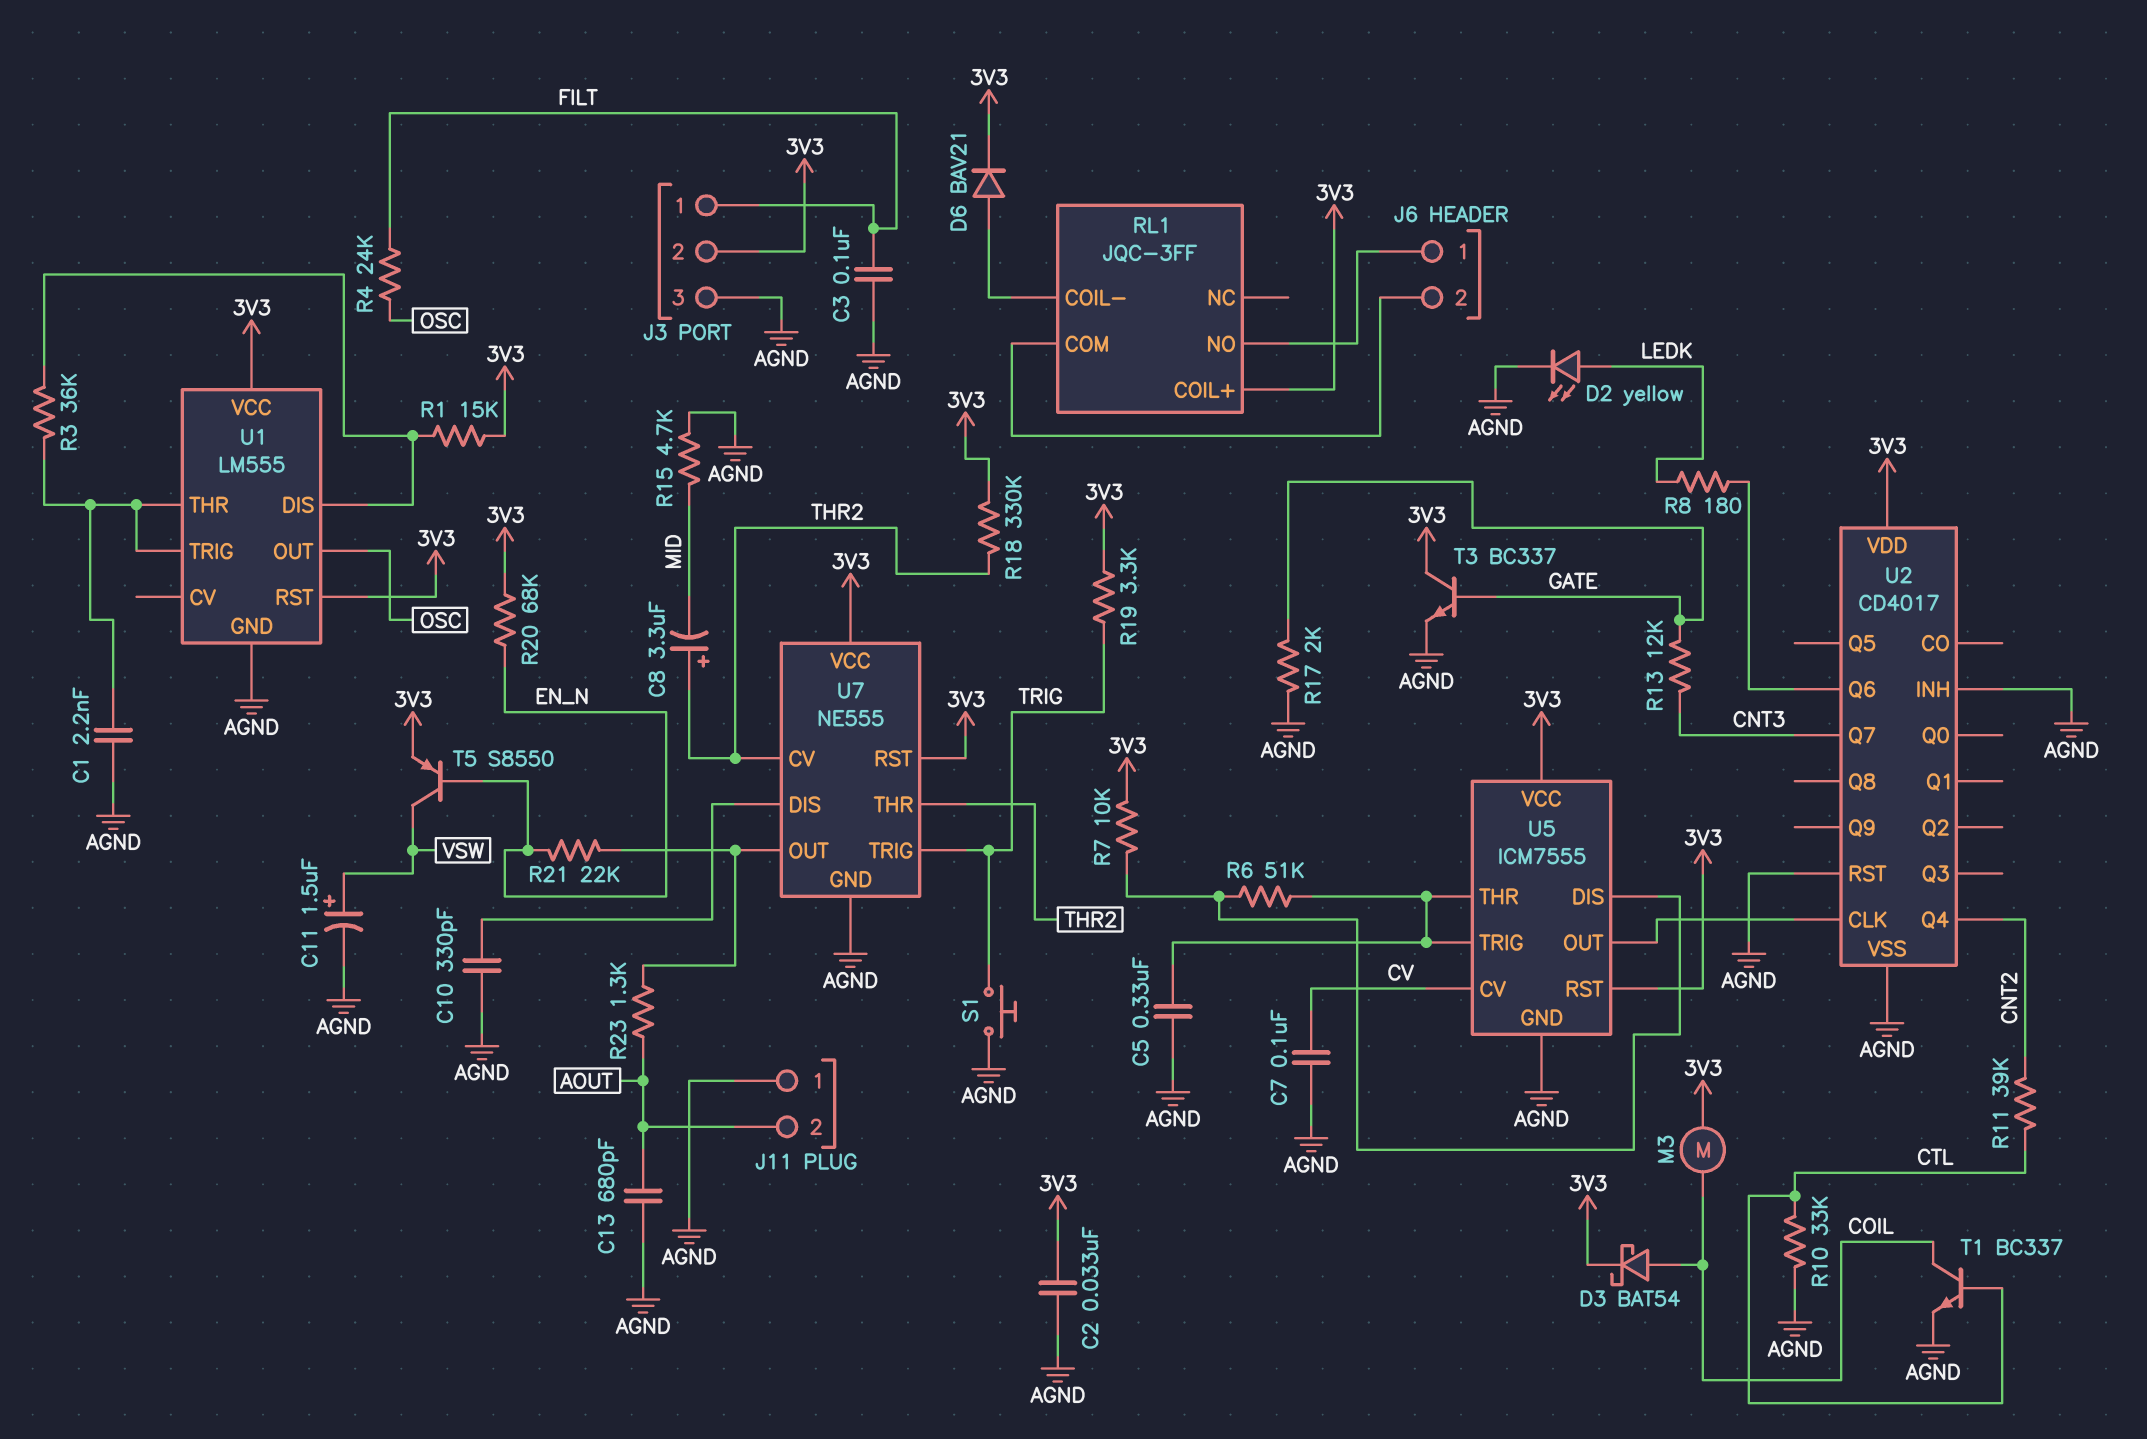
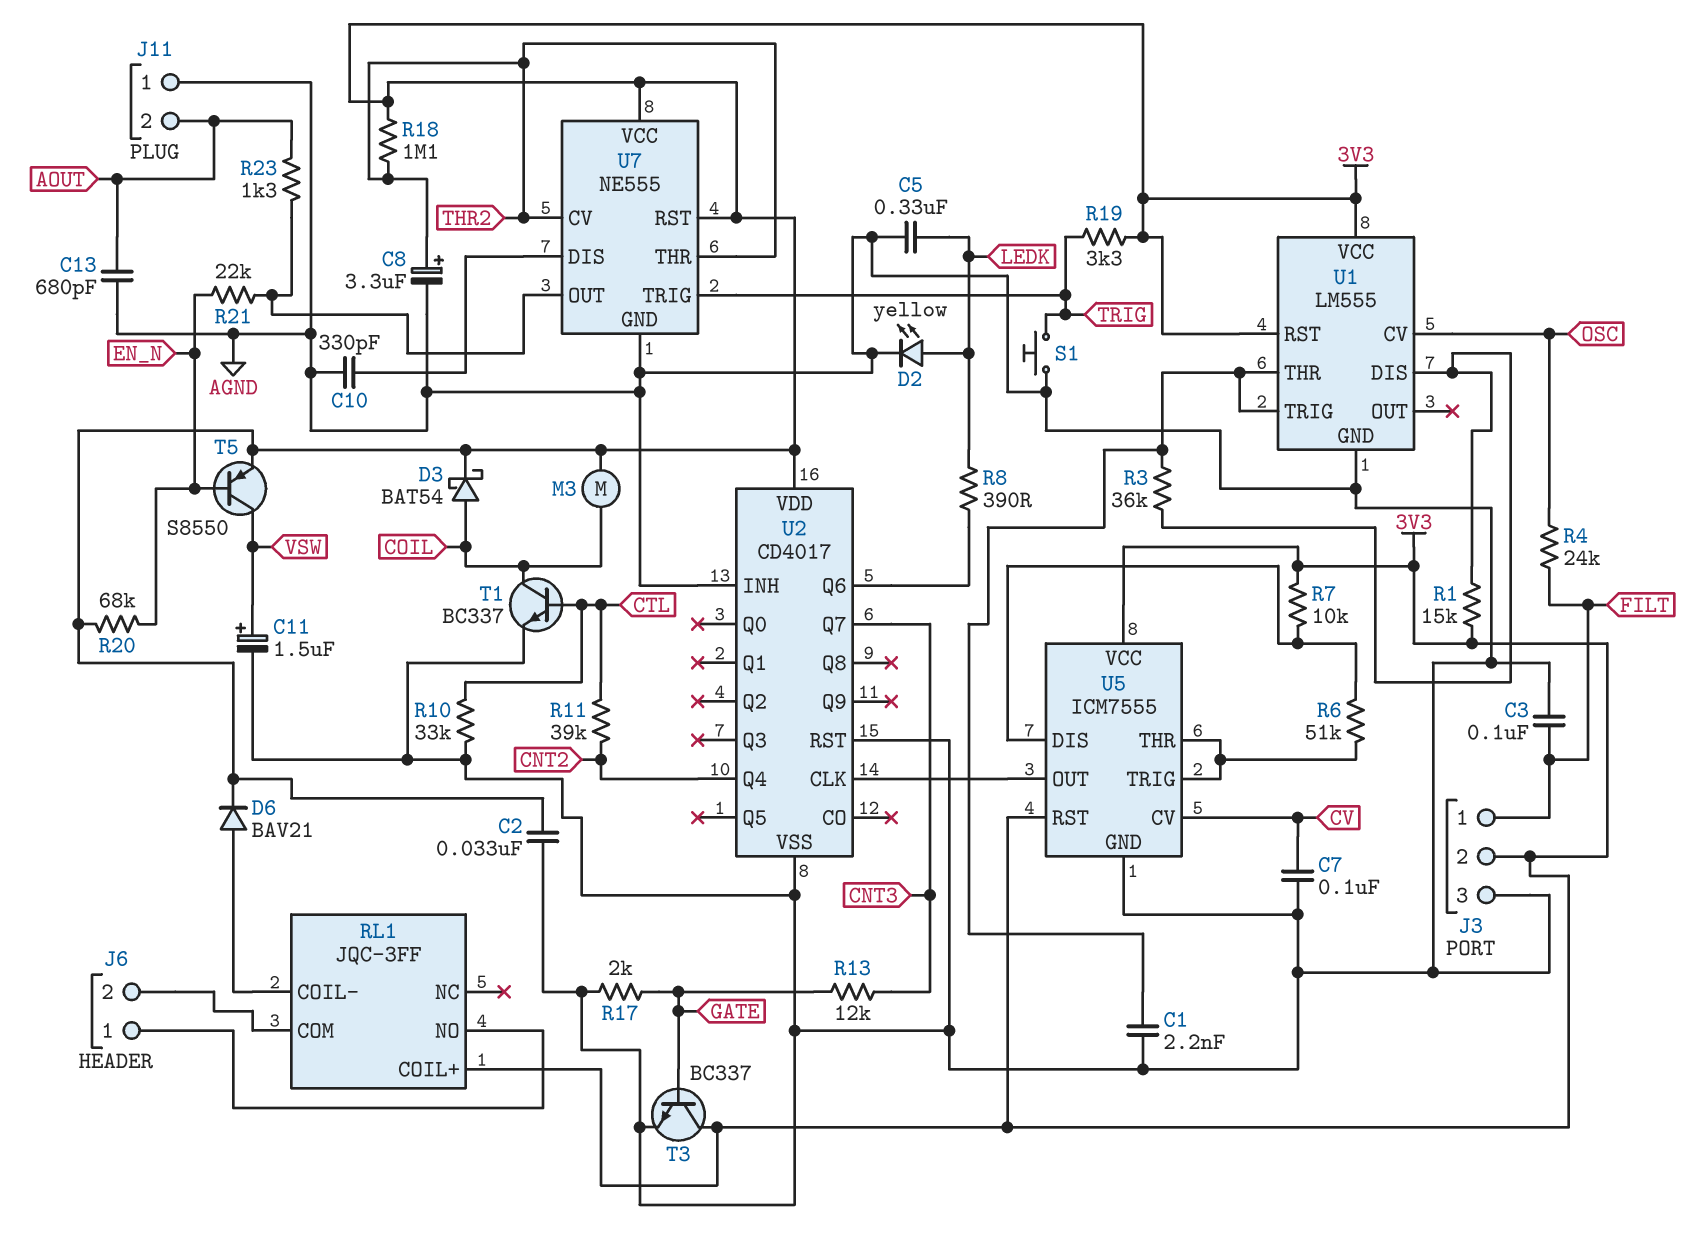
C5: 330nF (AGND, U5/THR) -> 330nF (AGND, LEDK)
C8: 3.3uF (plus THR2, minus MID) -> 3.3uF (plus THR2, minus AGND)
R8: 180 (LEDK, U2/Q6) -> 390 (LEDK, U2/Q6)
R15: 4.7k (AGND, MID) -> none
R18: 330k (3V3, THR2) -> 1.1M (3V3, THR2)
U1 pin CV: none -> OSC
U1 pin OUT: OSC -> none

